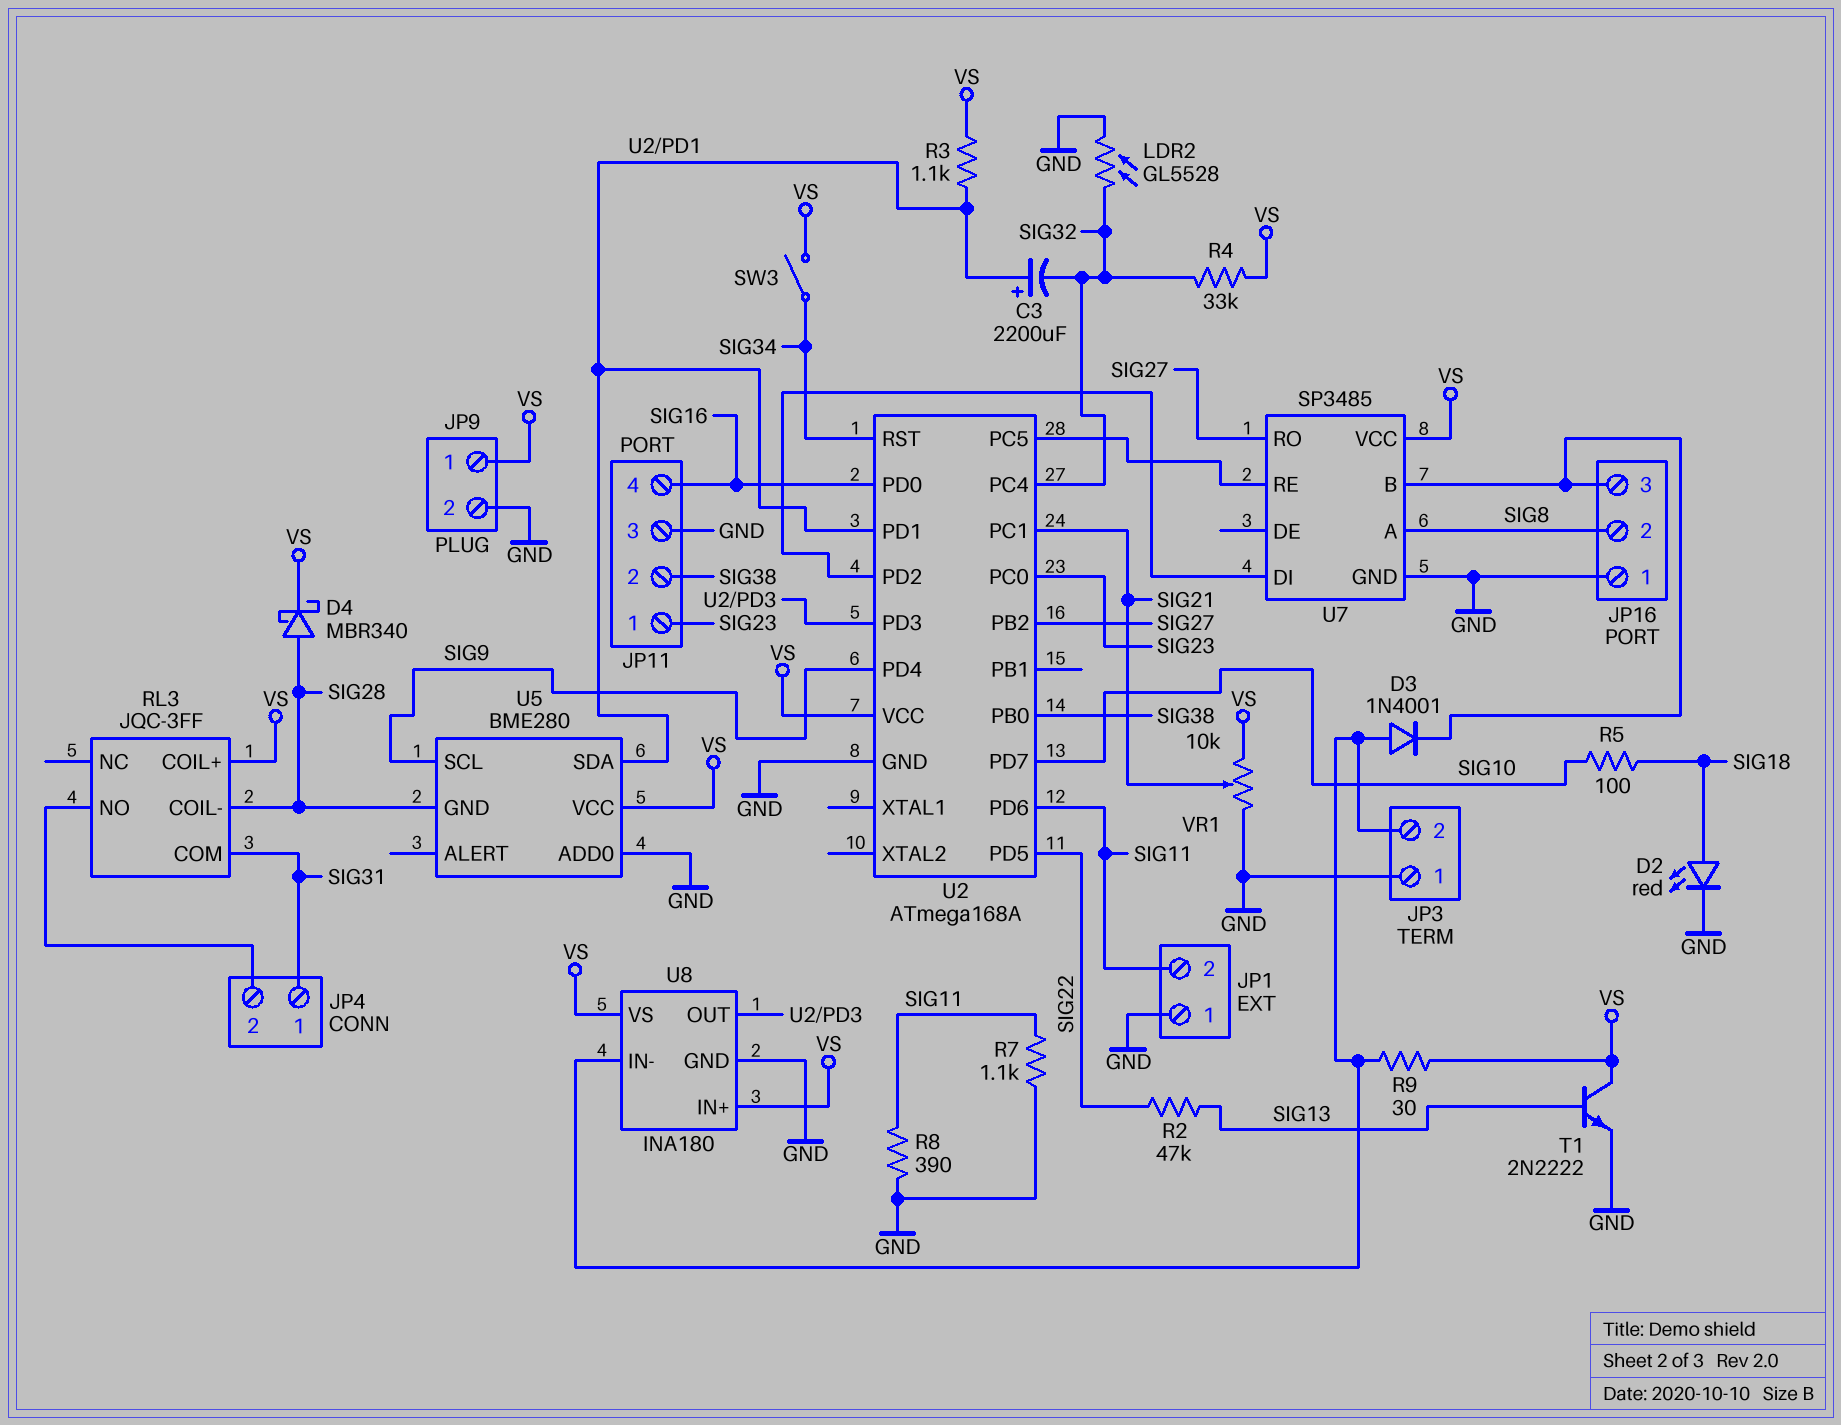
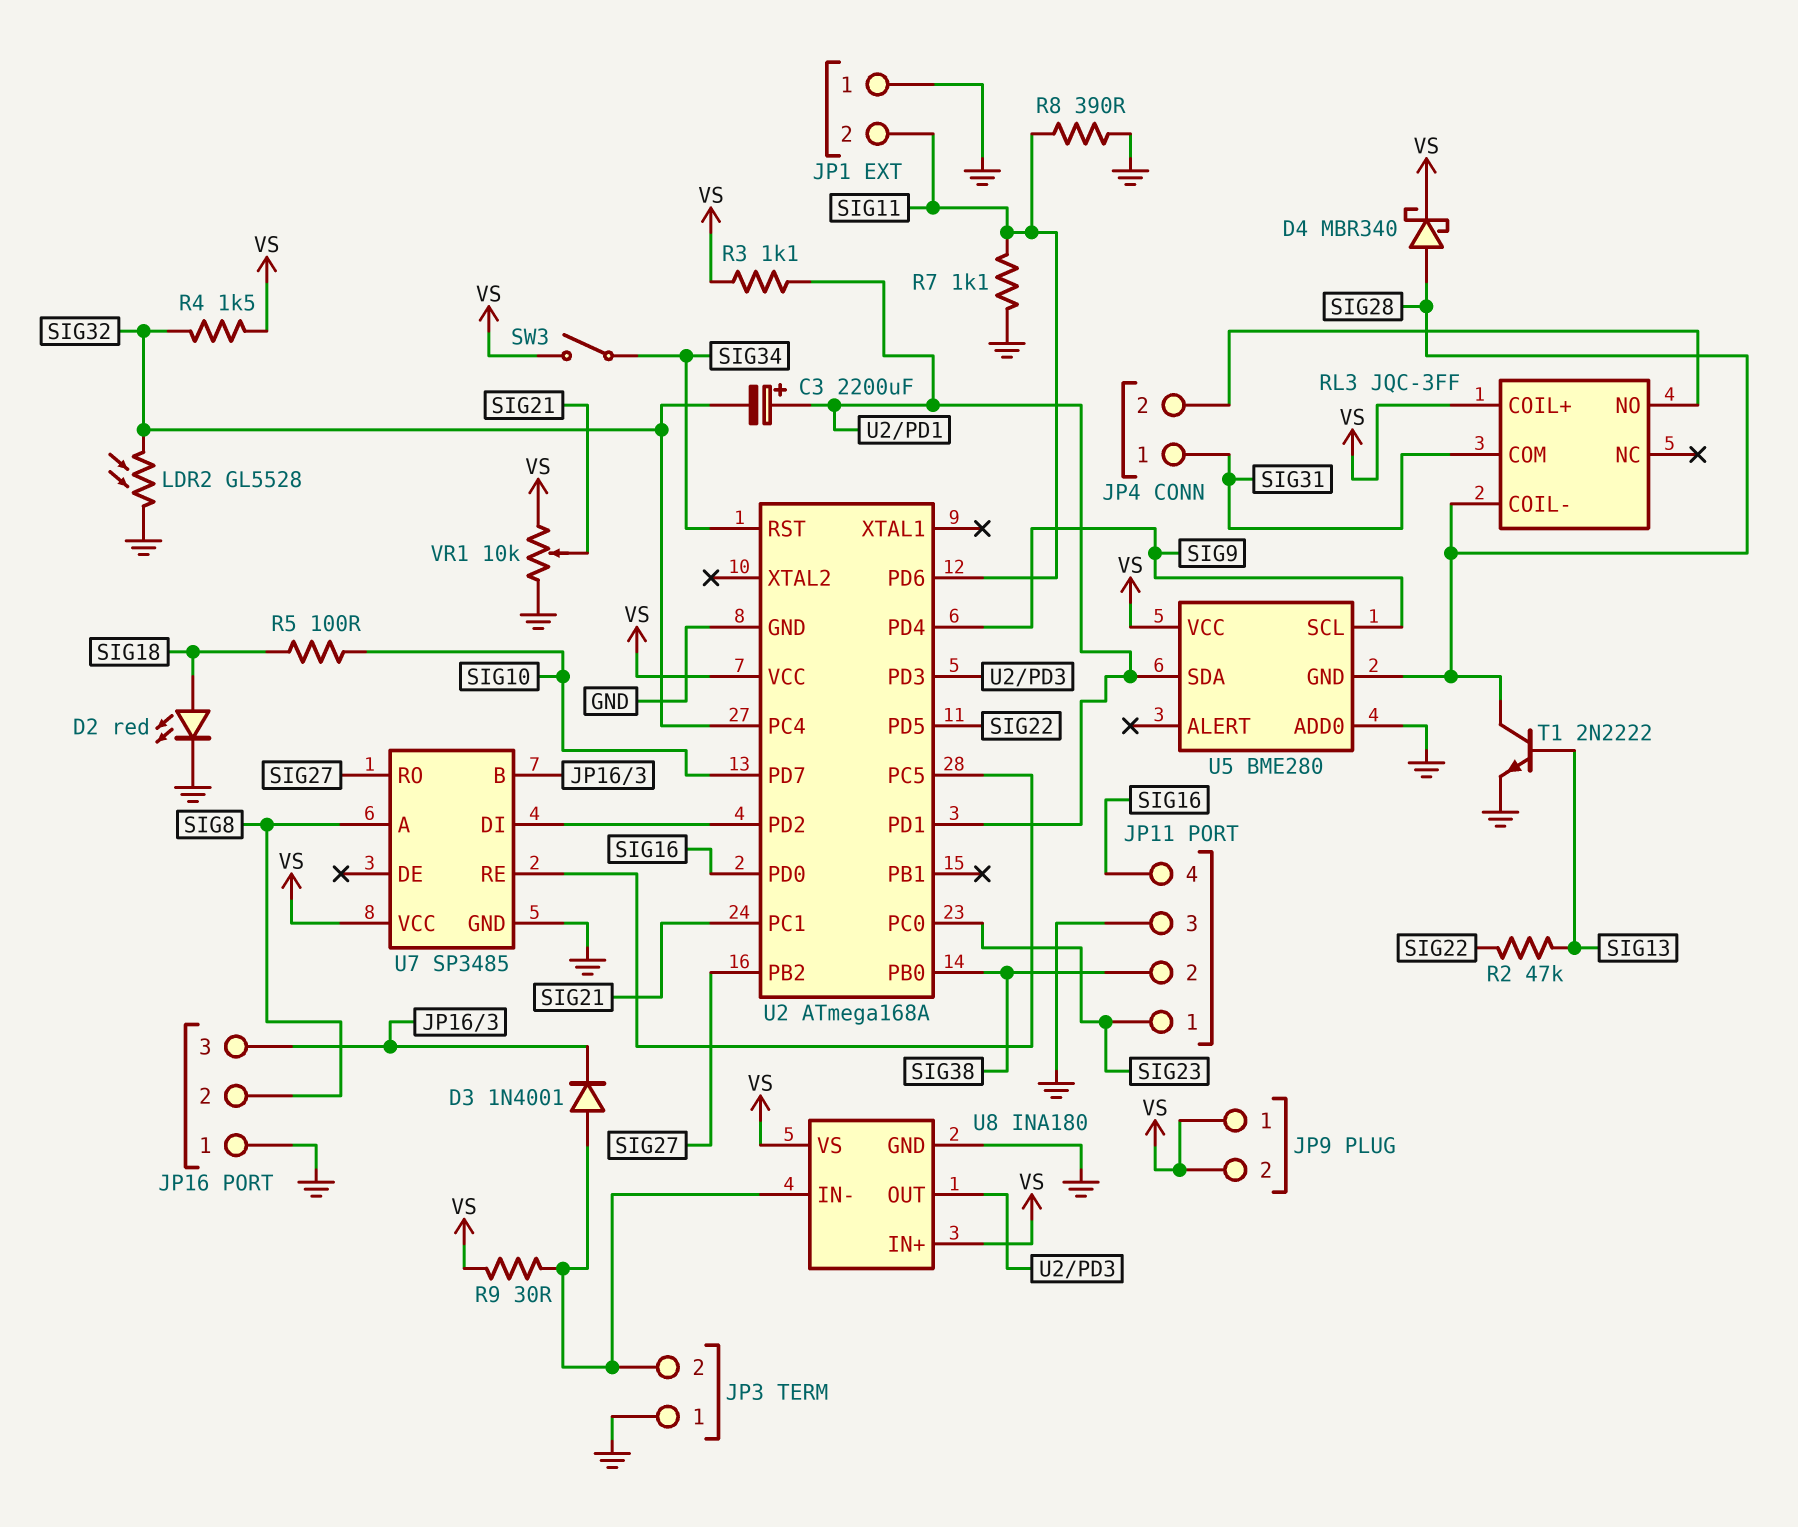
JP9 pin 2: GND -> VS
R4: 33k (SIG32, VS) -> 1.5k (SIG32, VS)
T1: NPN 2N2222 (B SIG13, C VS, E GND) -> NPN 2N2222 (B SIG13, C SIG28, E GND)

